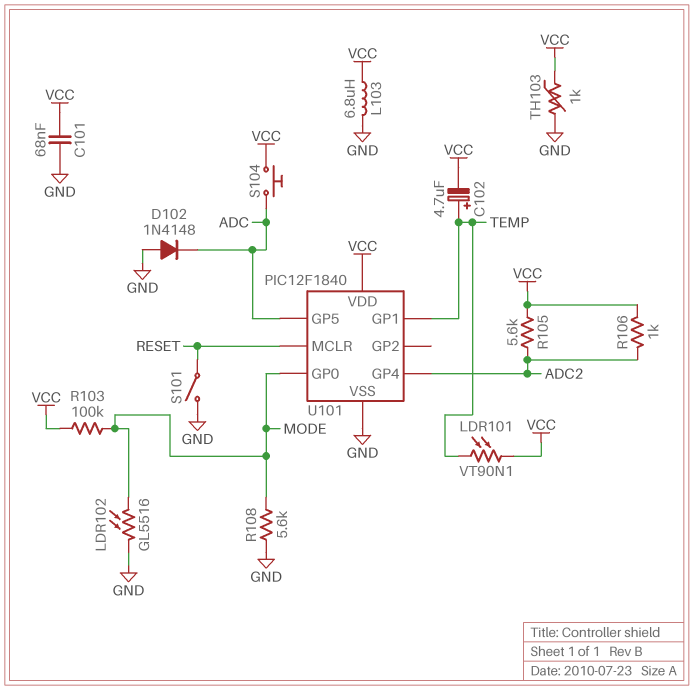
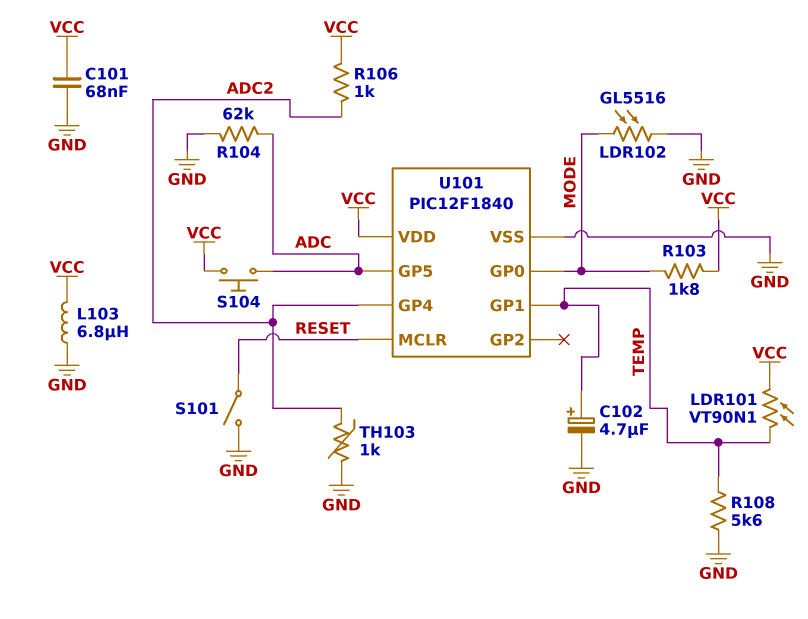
C102: 4.7uF (plus TEMP, minus VCC) -> 4.7uF (plus TEMP, minus GND)
D102: diode 1N4148 (A GND, K ADC) -> none
R103: 100k (MODE, VCC) -> 1.8k (MODE, VCC)
R104: none -> 62k (ADC, GND)
R105: 5.6k (ADC2, VCC) -> none
R108: 5.6k (GND, MODE) -> 5.6k (GND, TEMP)
TH103: 1k (GND, VCC) -> 1k (ADC2, GND)

